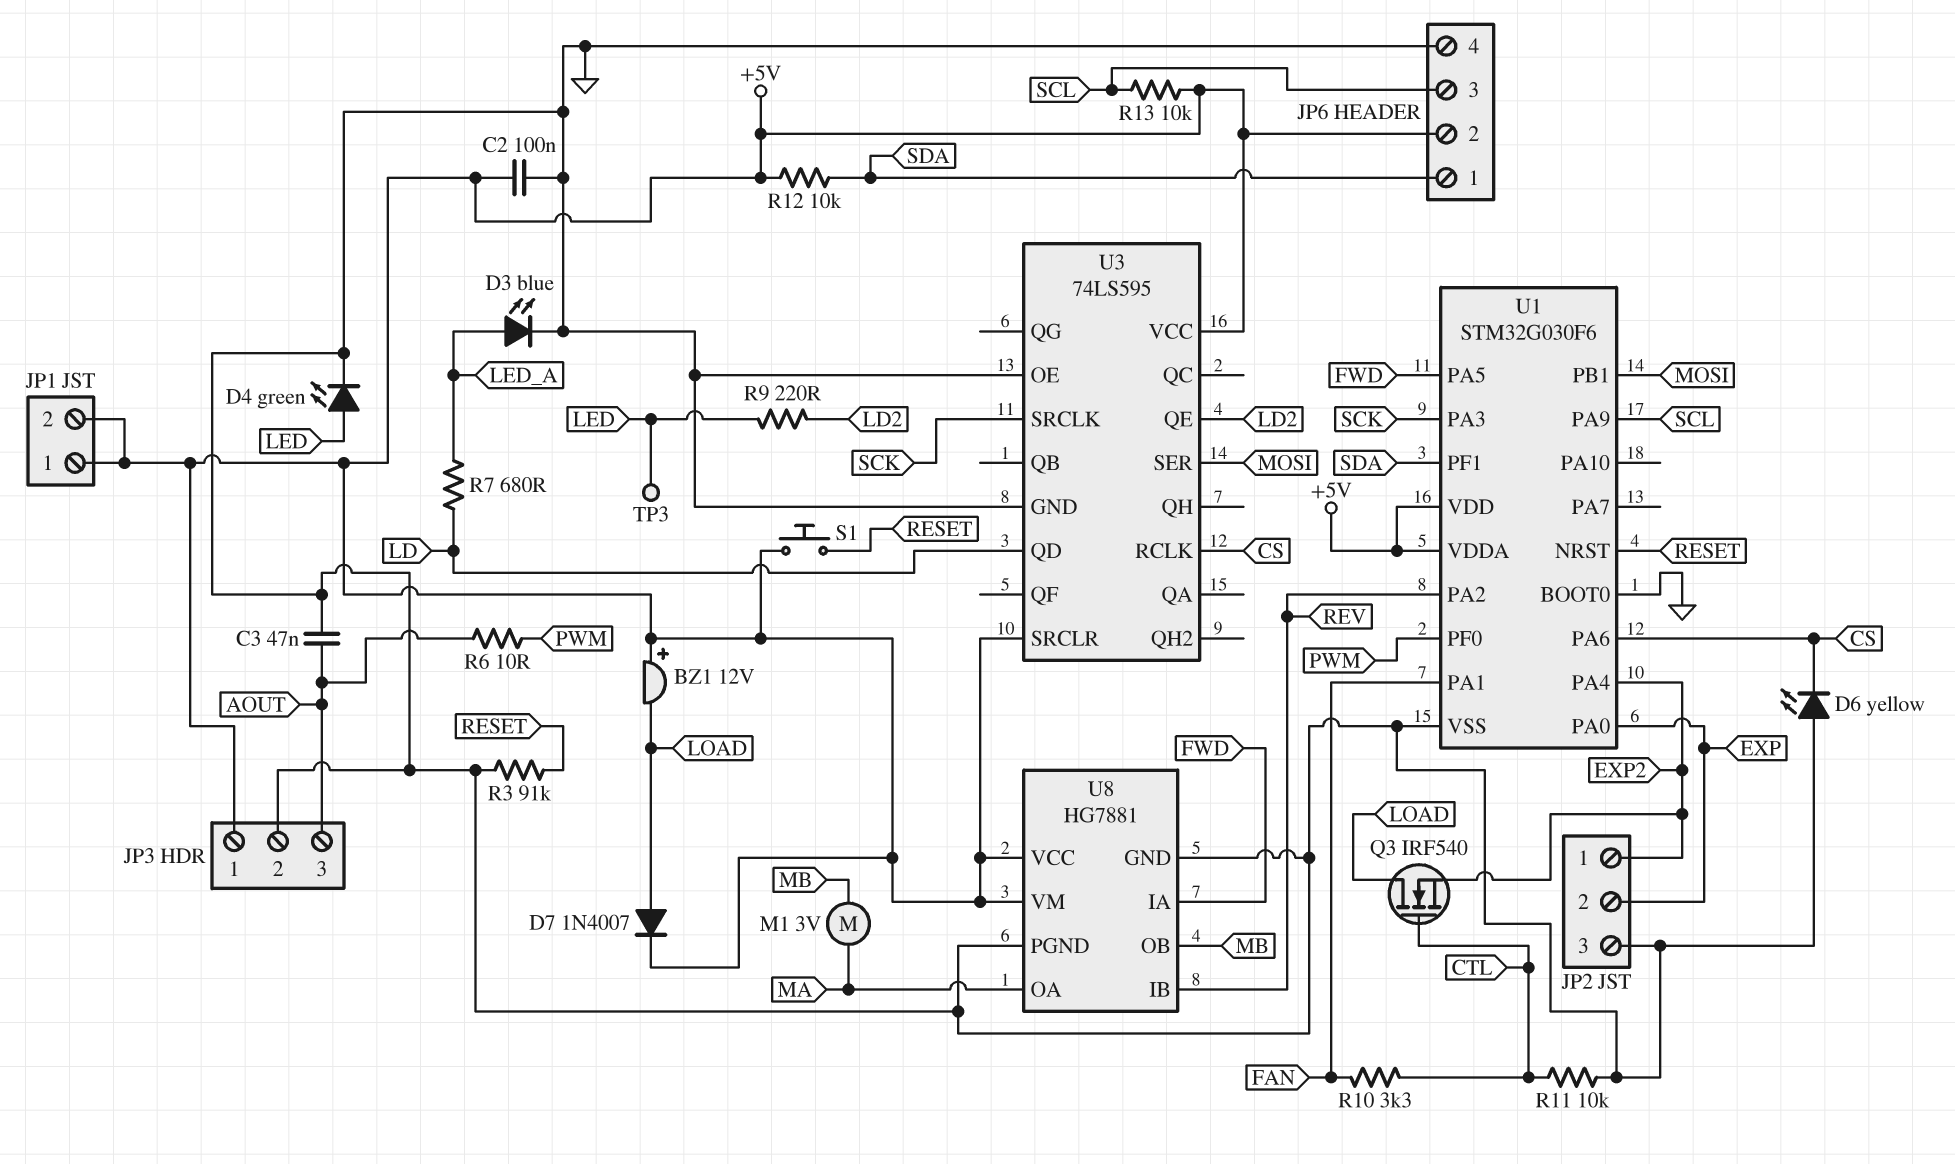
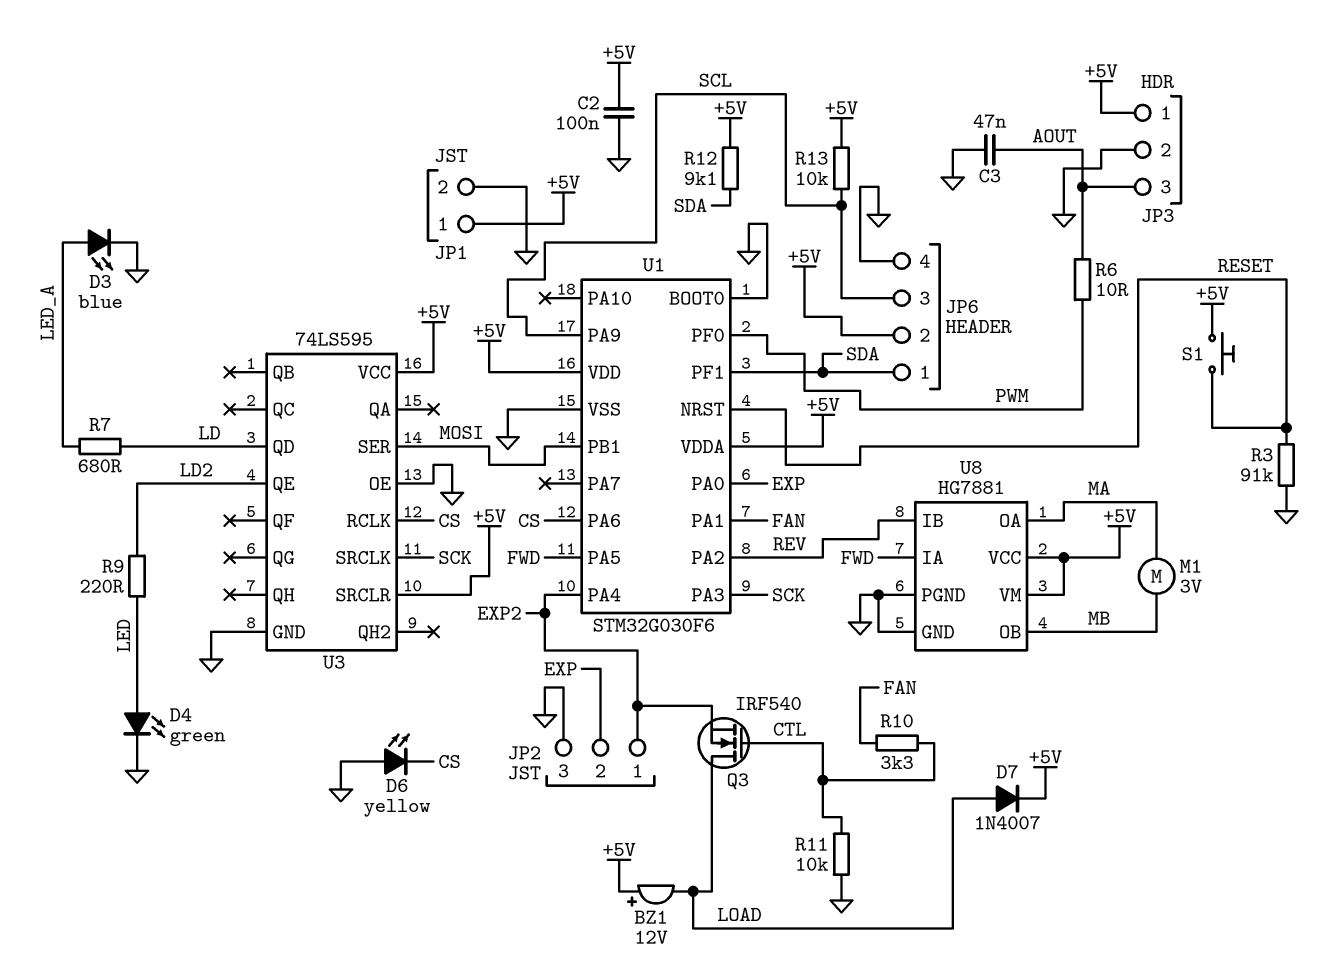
JP1 pin 2: +5V -> GND
R12: 10k (+5V, SDA) -> 9.1k (+5V, SDA)
TP3: test point (LED) -> none

